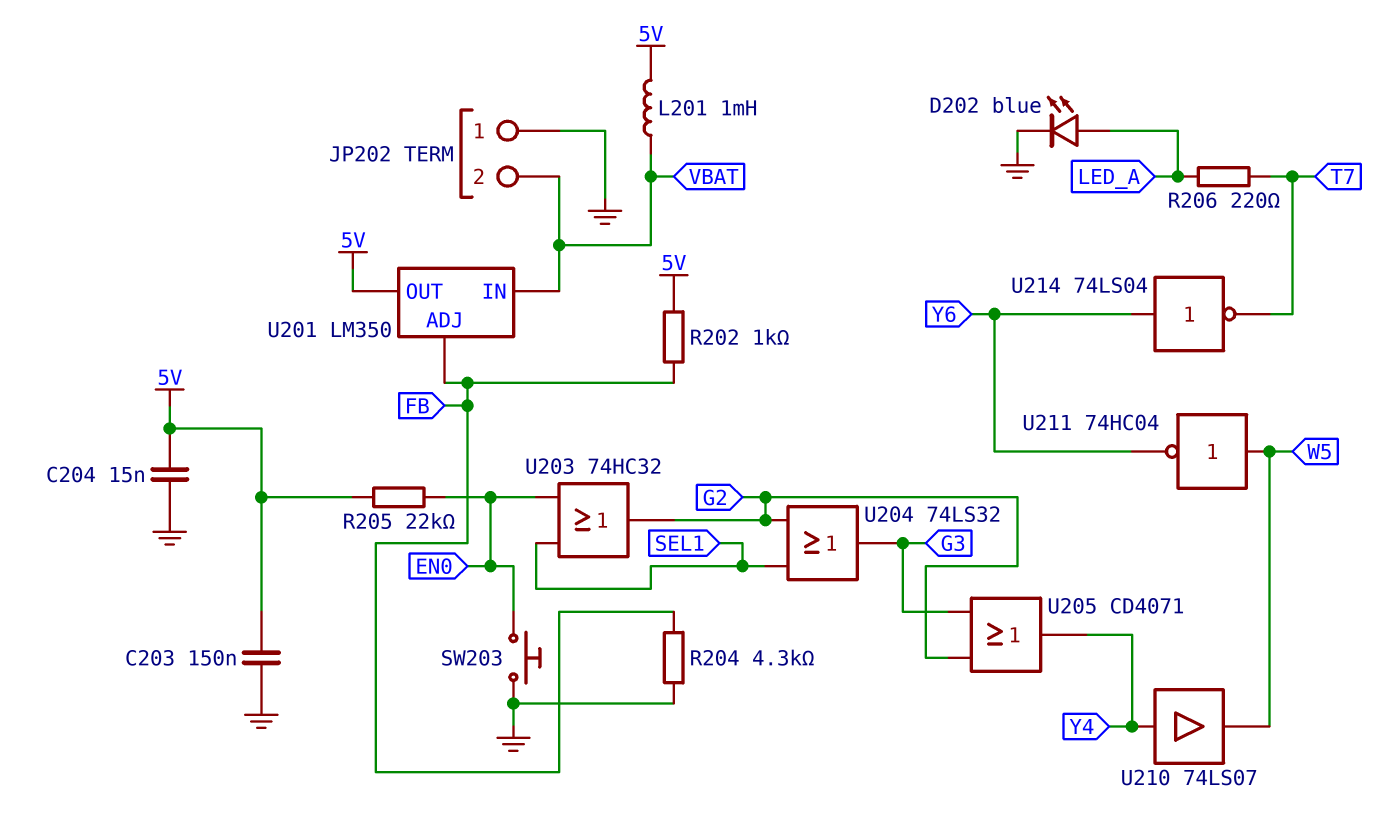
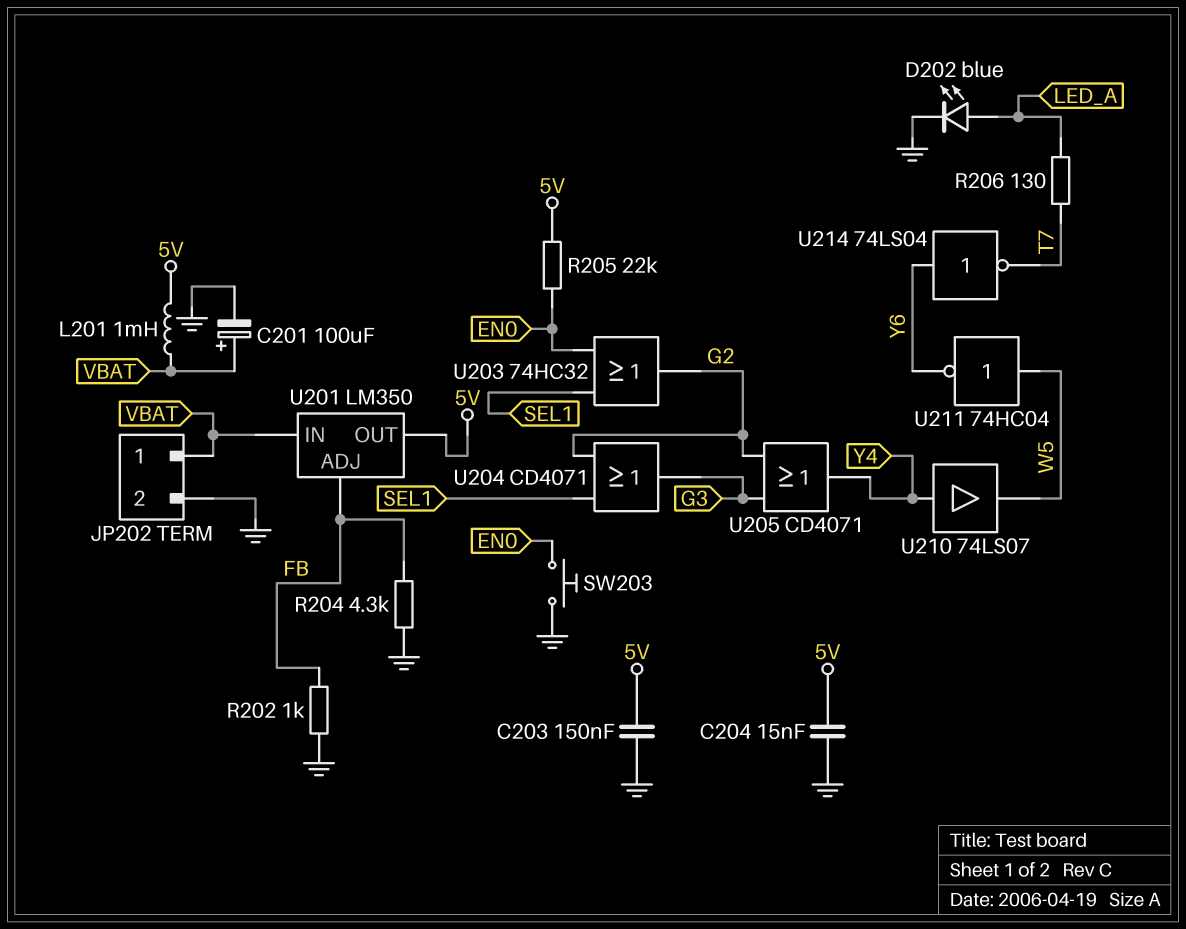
C201: none -> 100uF (plus VBAT, minus GND)
JP202 pin 1: GND -> VBAT
JP202 pin 2: VBAT -> GND
R202: 1k (5V, FB) -> 1k (FB, GND)
R206: 220 (LED_A, T7) -> 130 (LED_A, T7)
U204: OR 74LS32 (in G2, in SEL1, out G3) -> OR CD4071 (in G2, in SEL1, out G3)

